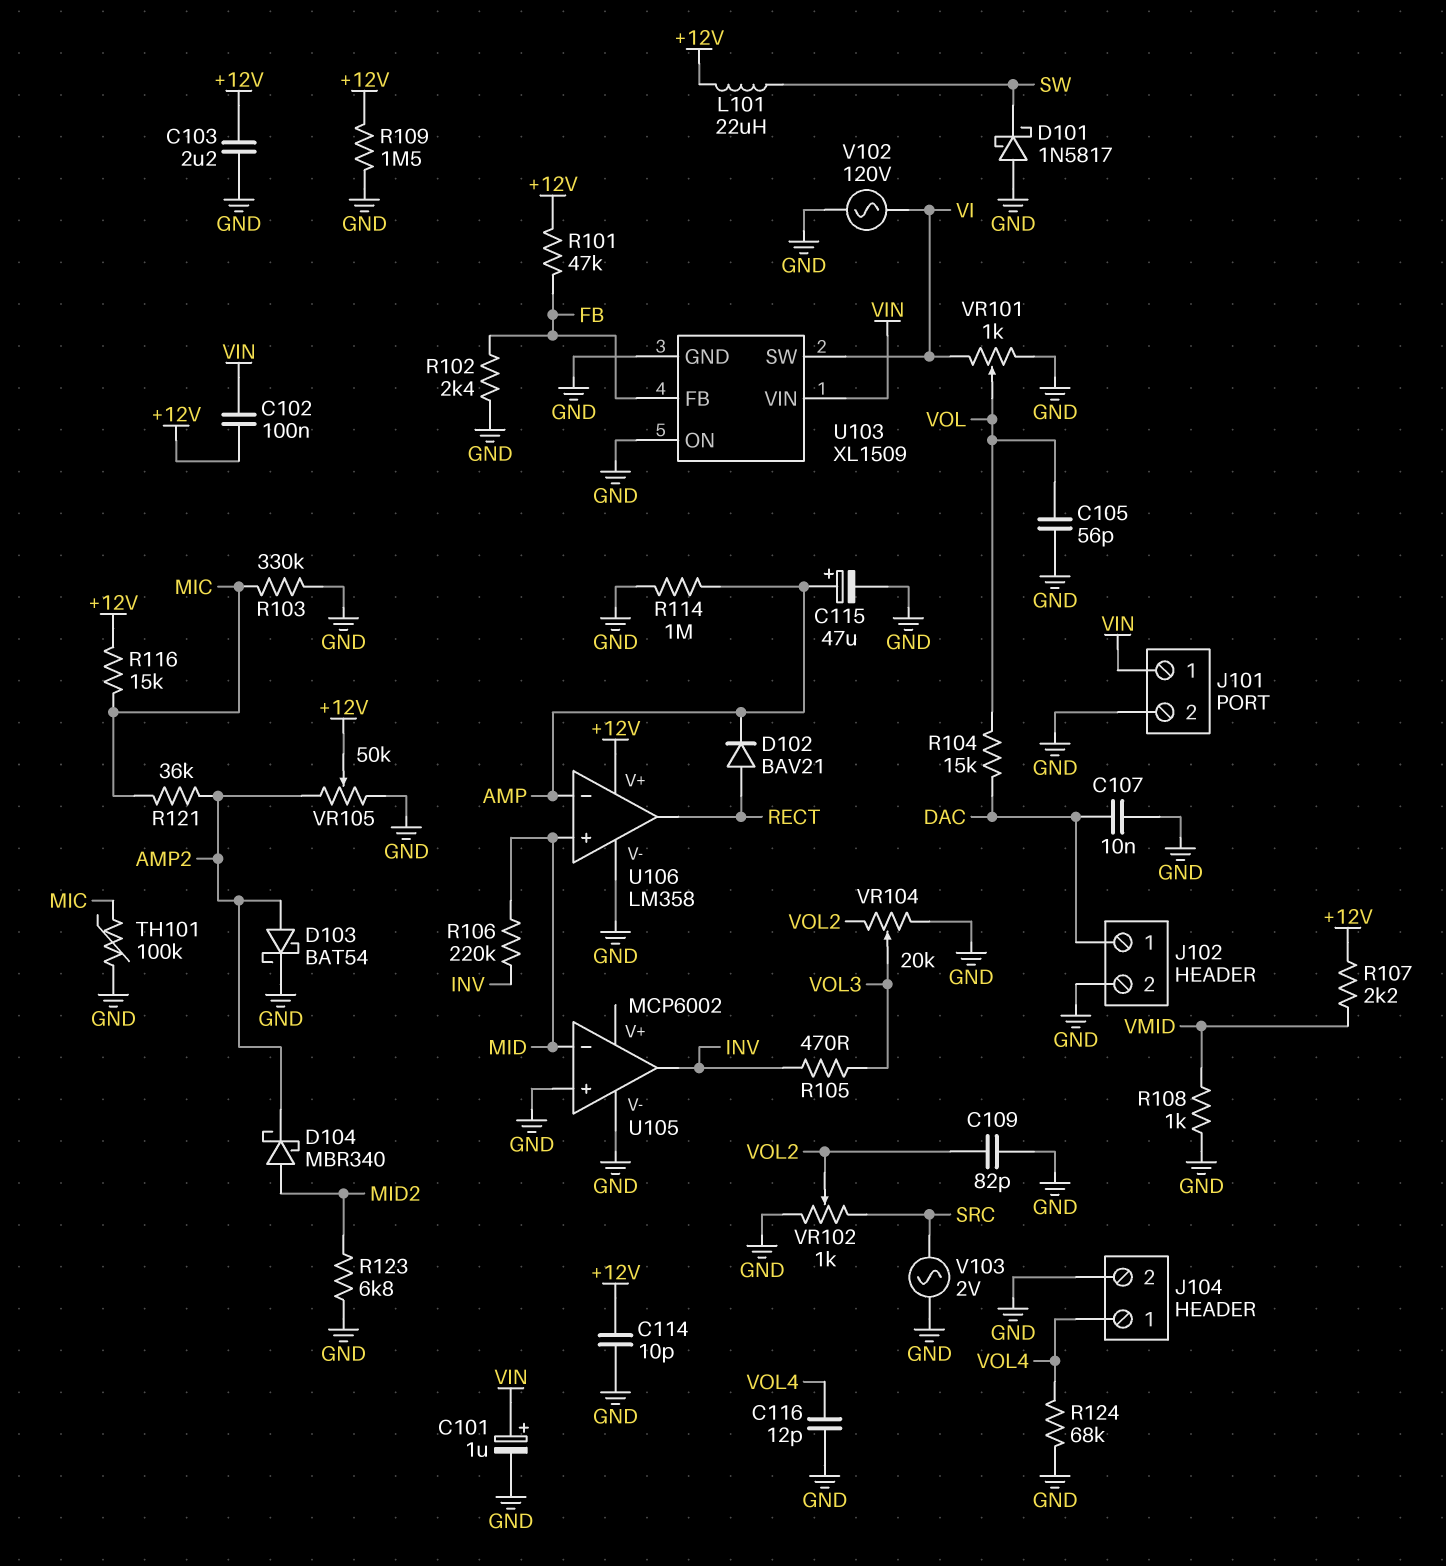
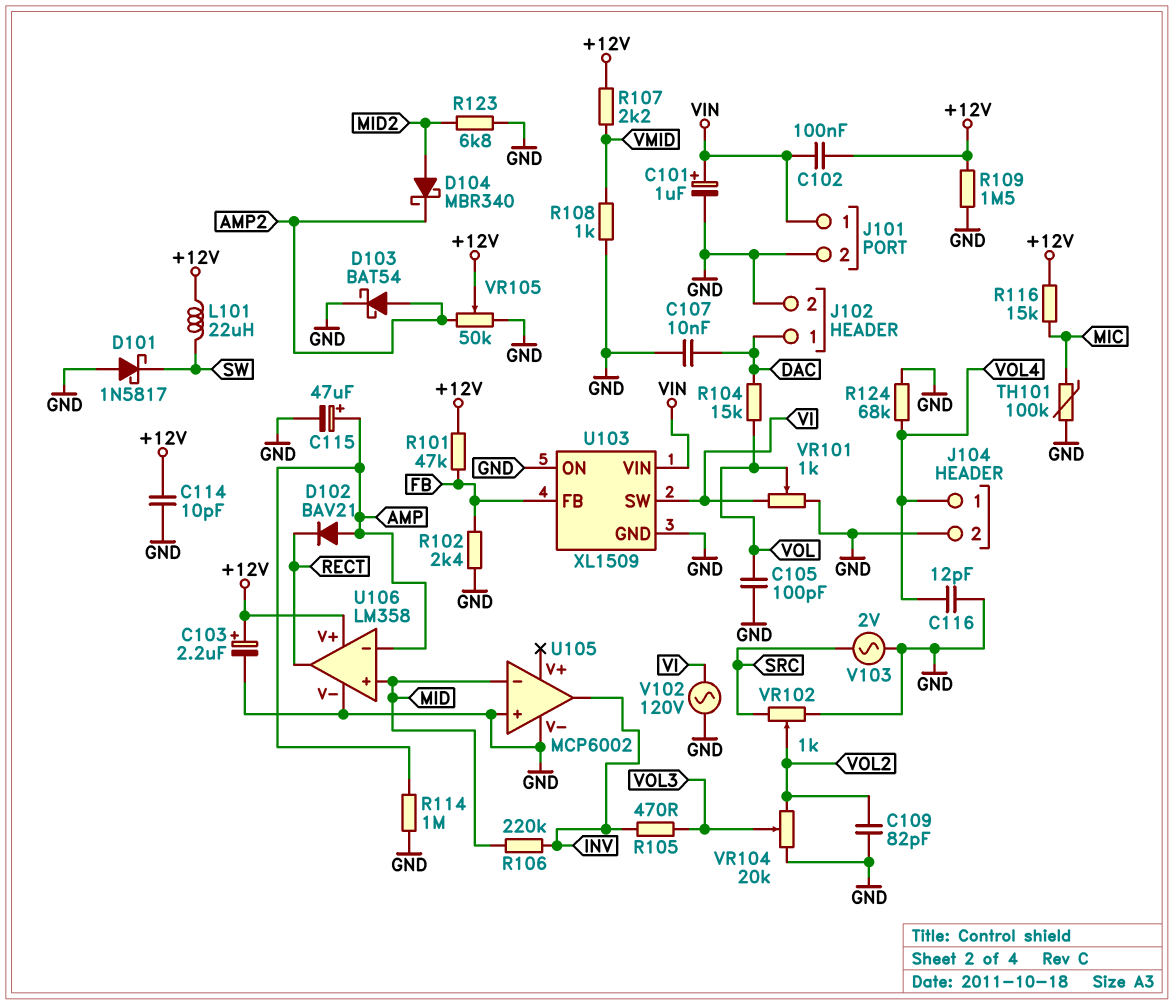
C103: 2.2uF (+12V, GND) -> 2.2uF (plus +12V, minus GND)
C105: 56pF (GND, VOL) -> 100pF (GND, VOL)
D102: diode BAV21 (A RECT, K AMP) -> diode BAV21 (A AMP, K RECT)
R103: 330k (GND, MIC) -> none
R121: 36k (AMP2, MIC) -> none

